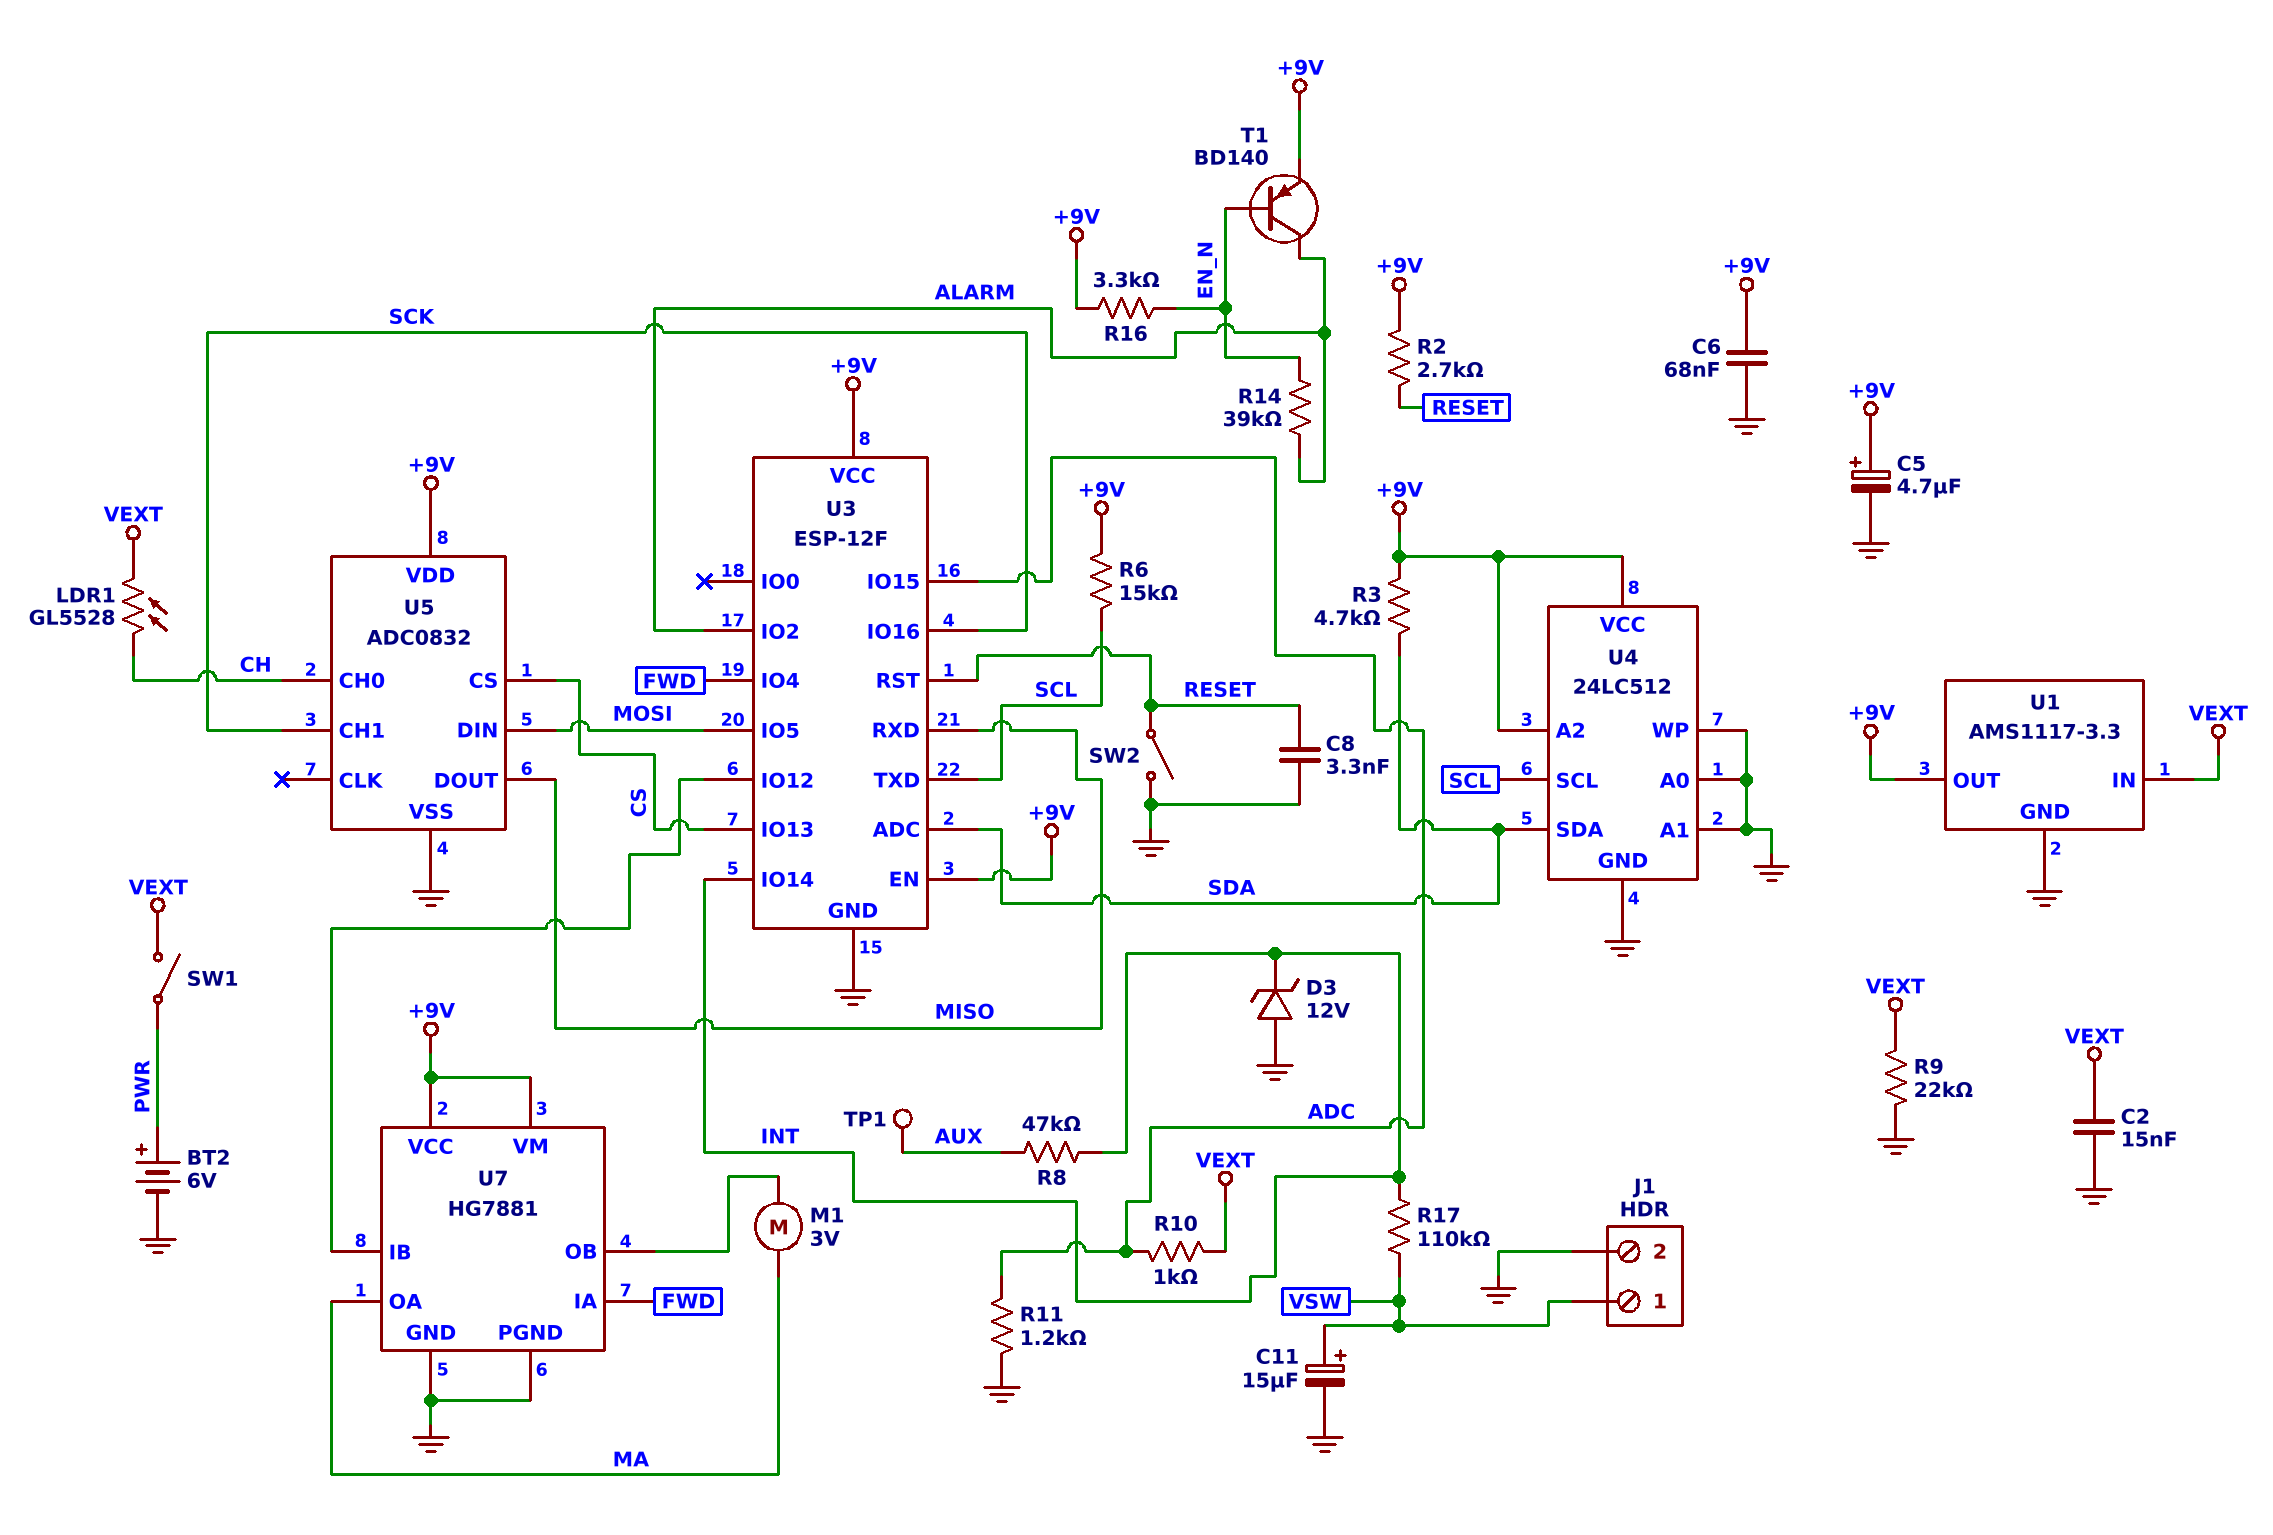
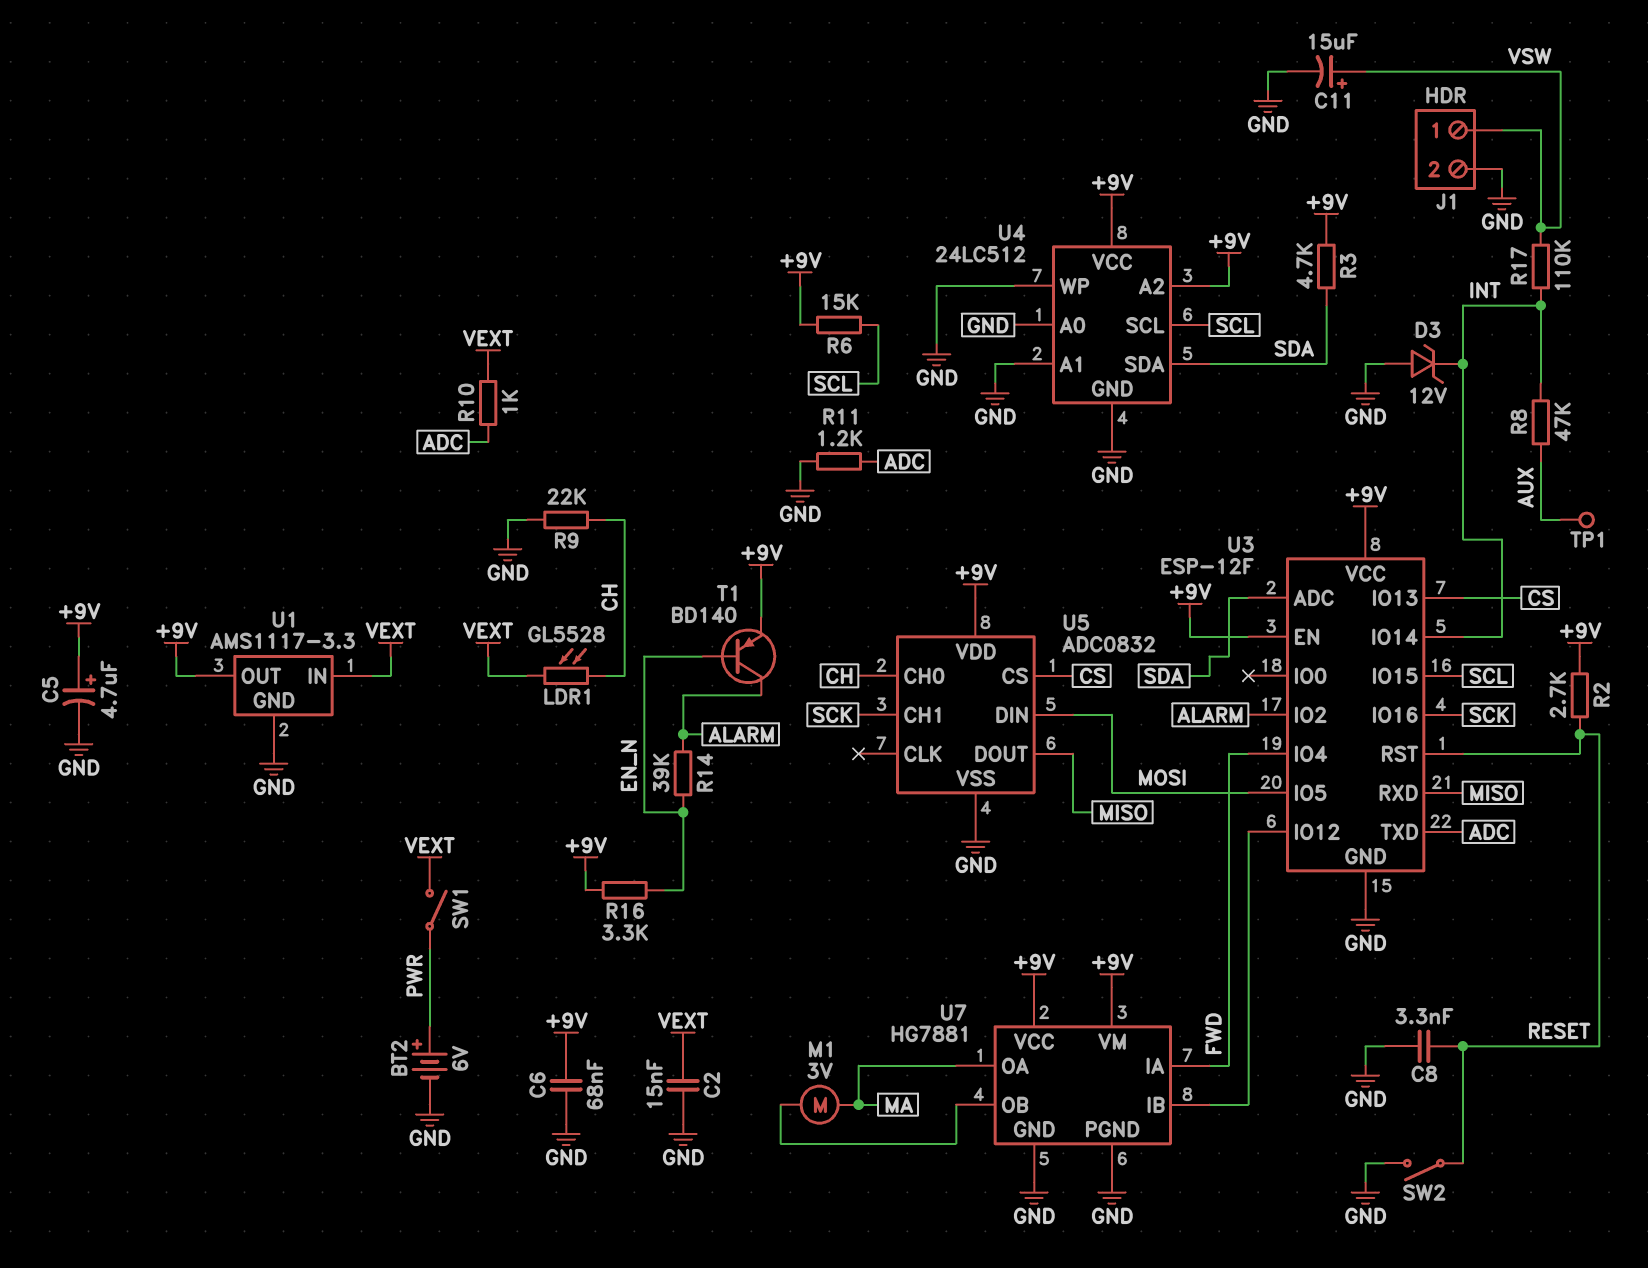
R9: 22k (GND, VEXT) -> 22k (CH, GND)
U3 pin IO15: ADC -> SCL
U3 pin TXD: SCL -> ADC

